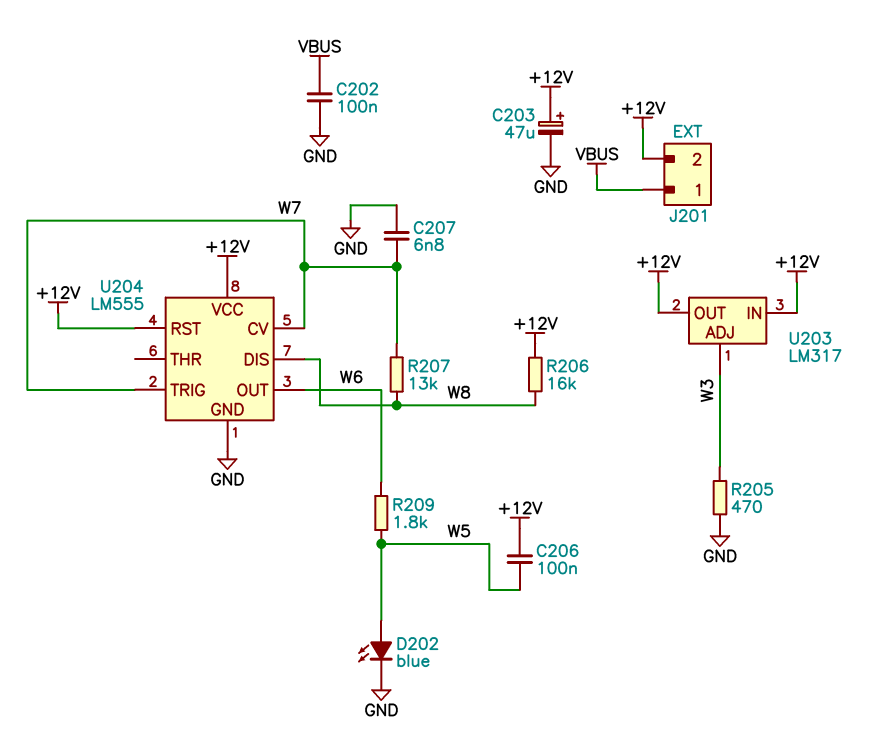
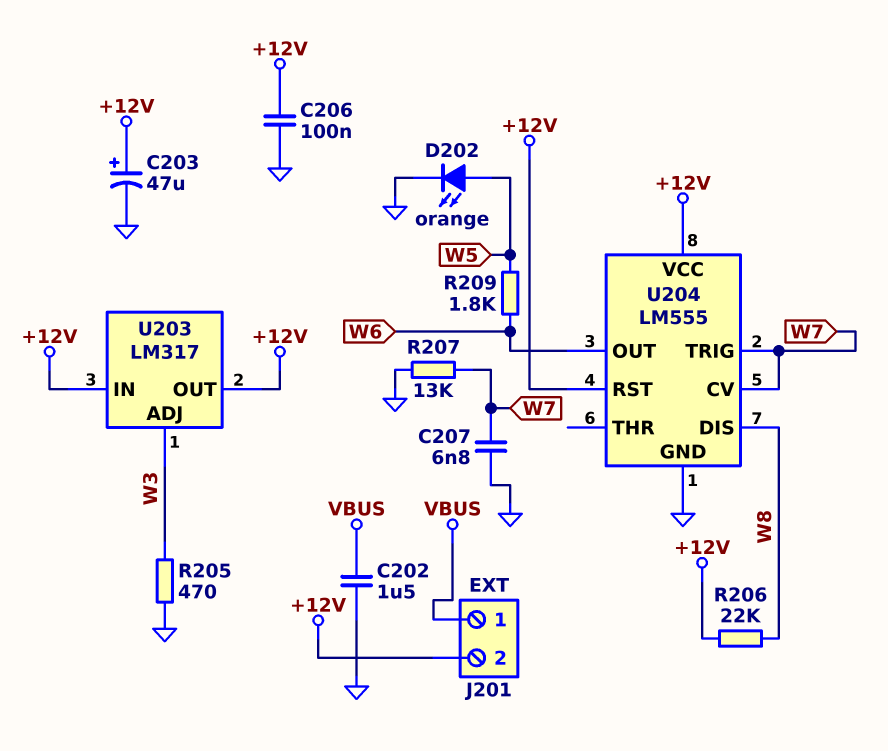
C202: 100nF (GND, VBUS) -> 1.5uF (GND, VBUS)
C206: 100nF (+12V, W5) -> 100nF (+12V, GND)
D202: LED blue (A W5, K GND) -> LED orange (A W5, K GND)
R206: 16k (+12V, W8) -> 22k (+12V, W8)
R207: 13k (W7, W8) -> 13k (GND, W7)

